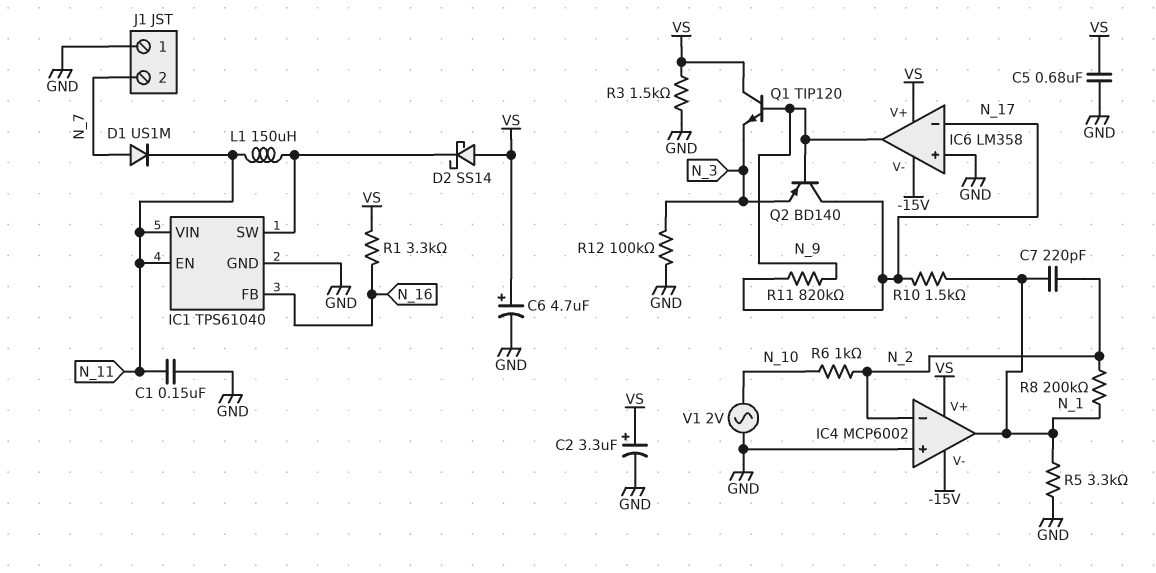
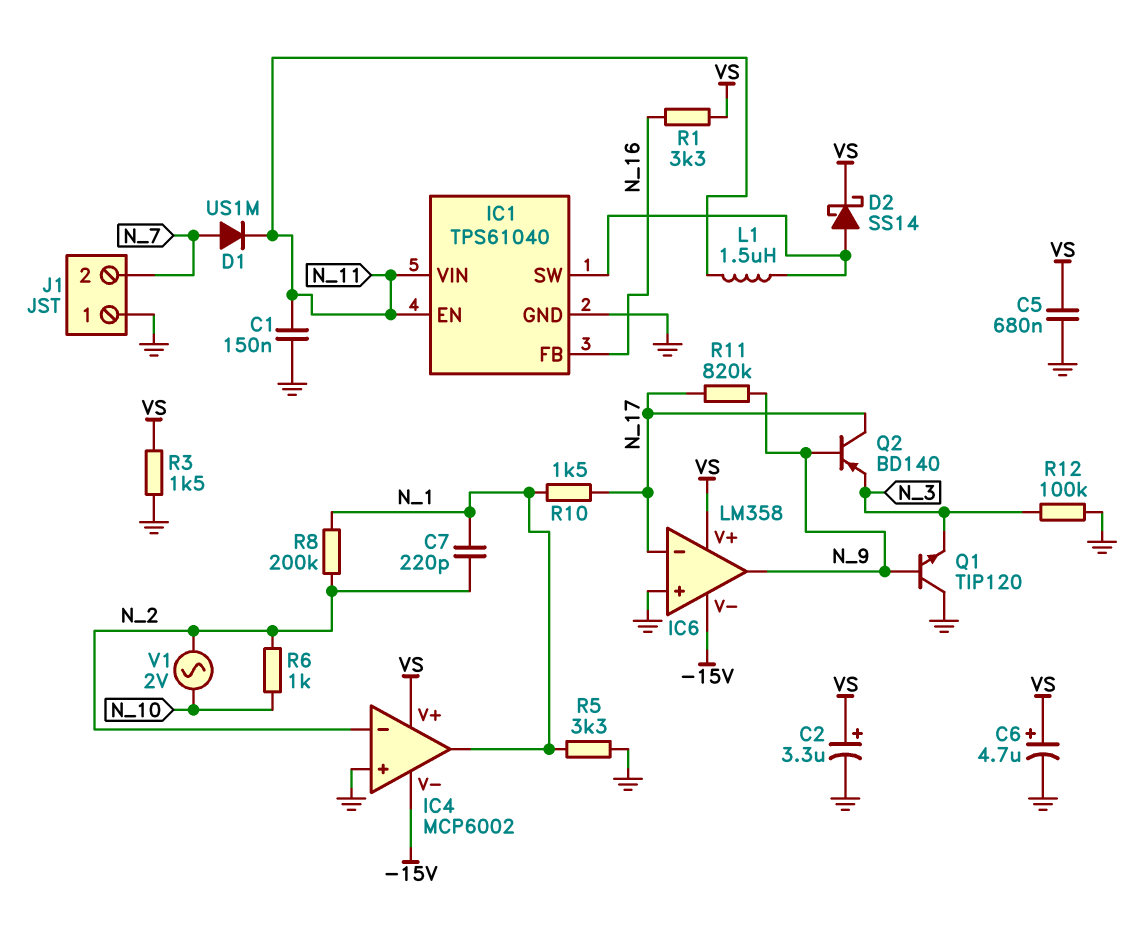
D2: schottky SS14 (A VS, K IC1/SW) -> schottky SS14 (A IC1/SW, K VS)
L1: 150uH (IC1/SW, N_11) -> 1.5uH (IC1/SW, N_11)
Q1: NPN TIP120 (B N_9, C VS, E N_3) -> NPN TIP120 (B N_9, C GND, E N_3)
V1: AC 2V (GND, N_10) -> AC 2V (N_2, N_10)

